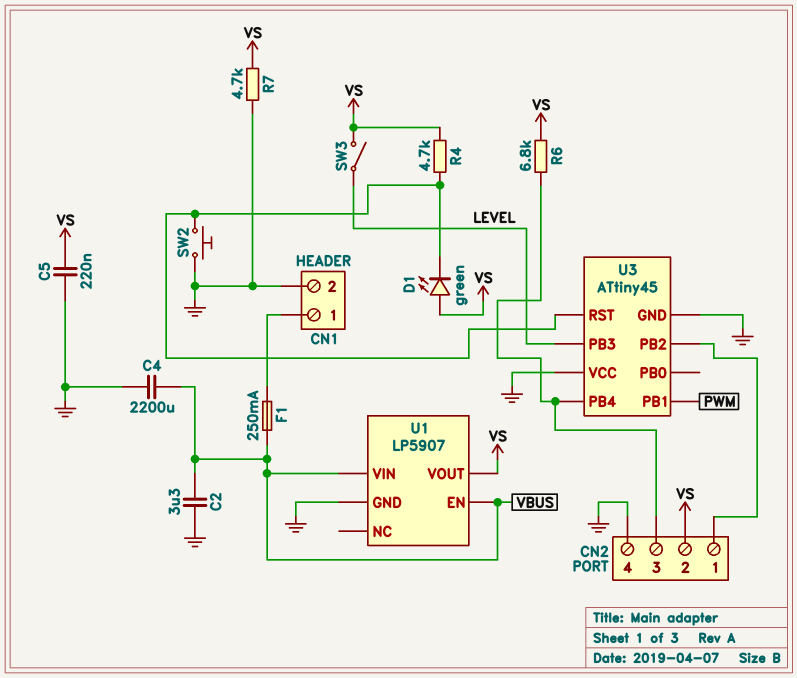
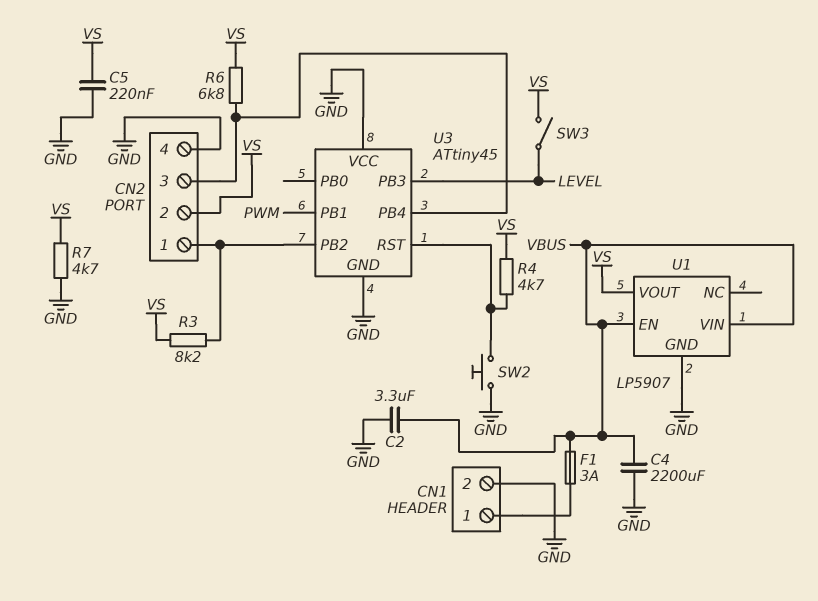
D1: LED green (A VS, K U3/RST) -> none
F1: 250mA (CN1/1, VBUS) -> 3A (CN1/1, VBUS)
R3: none -> 8.2k (CN2/1, VS)

